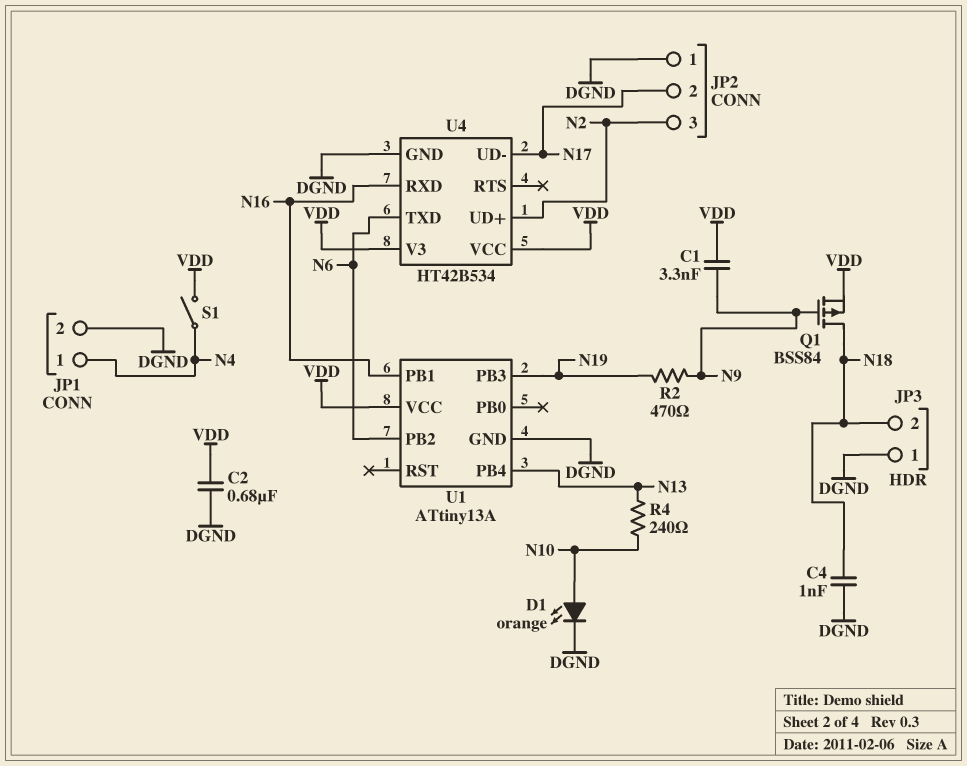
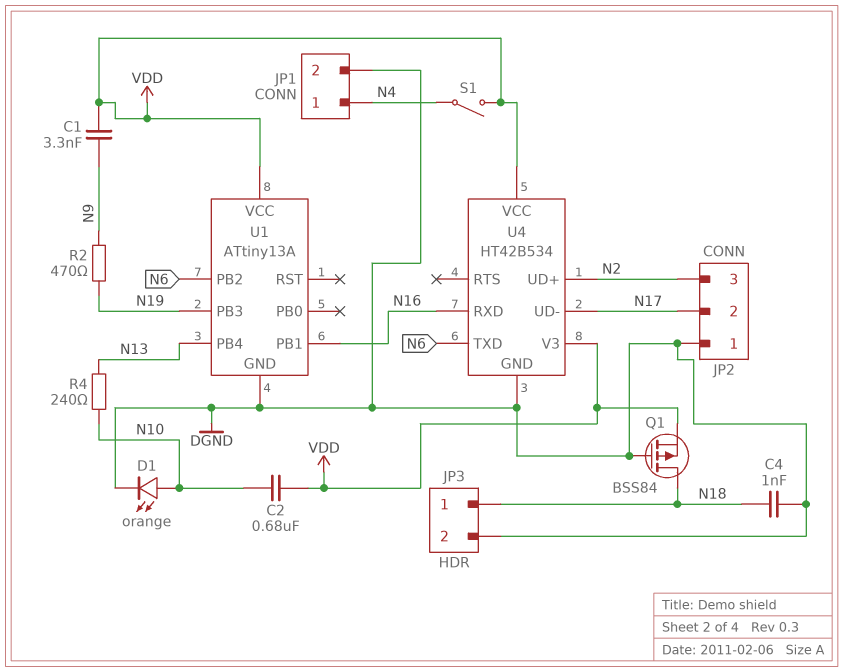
C2: 680nF (DGND, VDD) -> 680nF (N10, VDD)
JP3 pin 1: DGND -> N18
JP3 pin 2: N18 -> DGND
Q1: PMOS BSS84 (G N9, D N18, S VDD) -> PMOS BSS84 (G DGND, D N18, S VDD)

